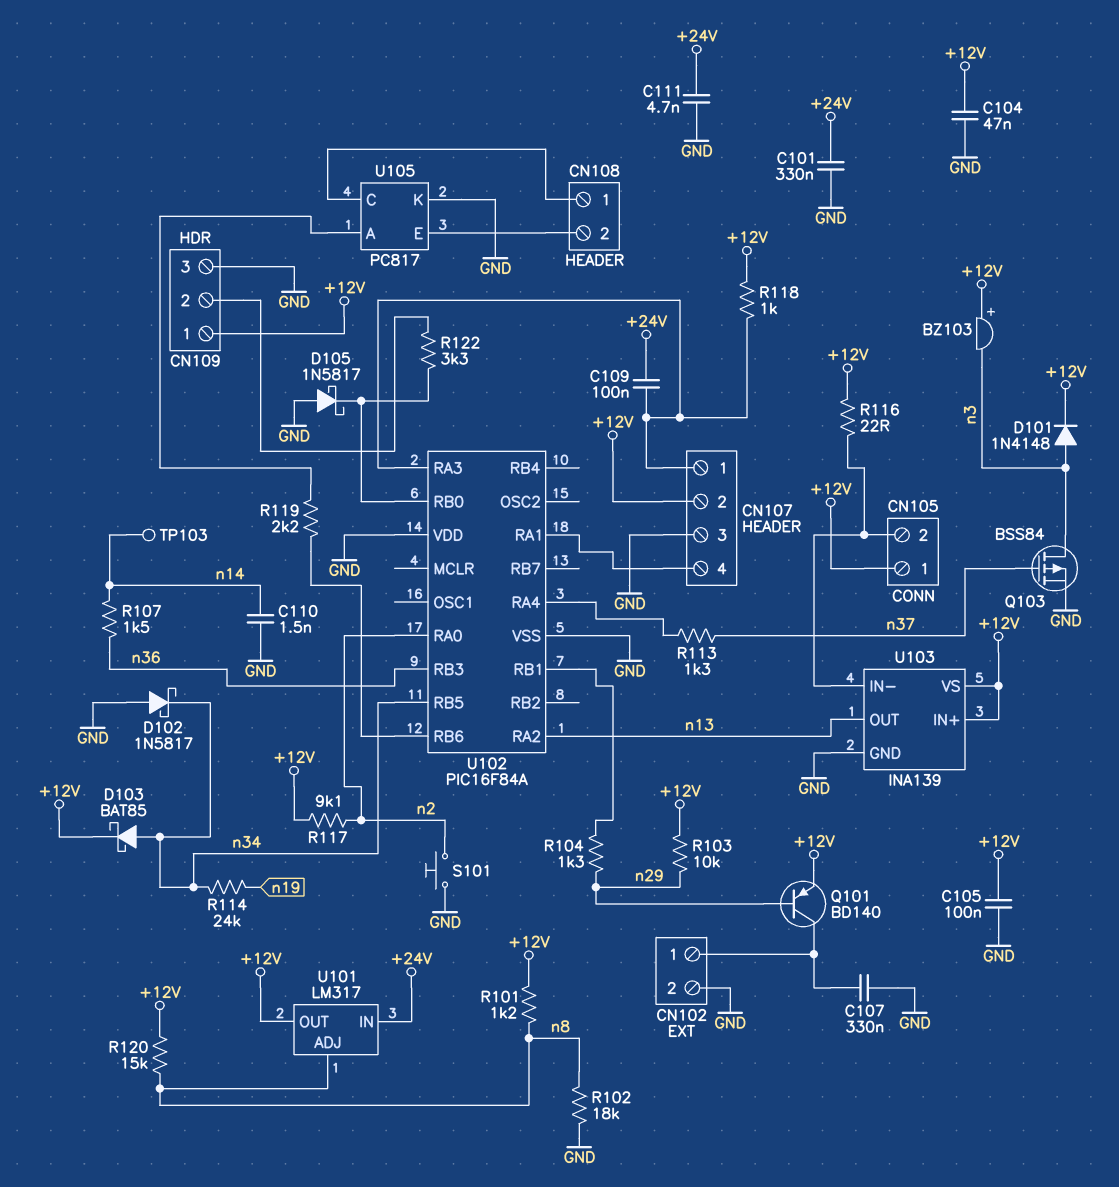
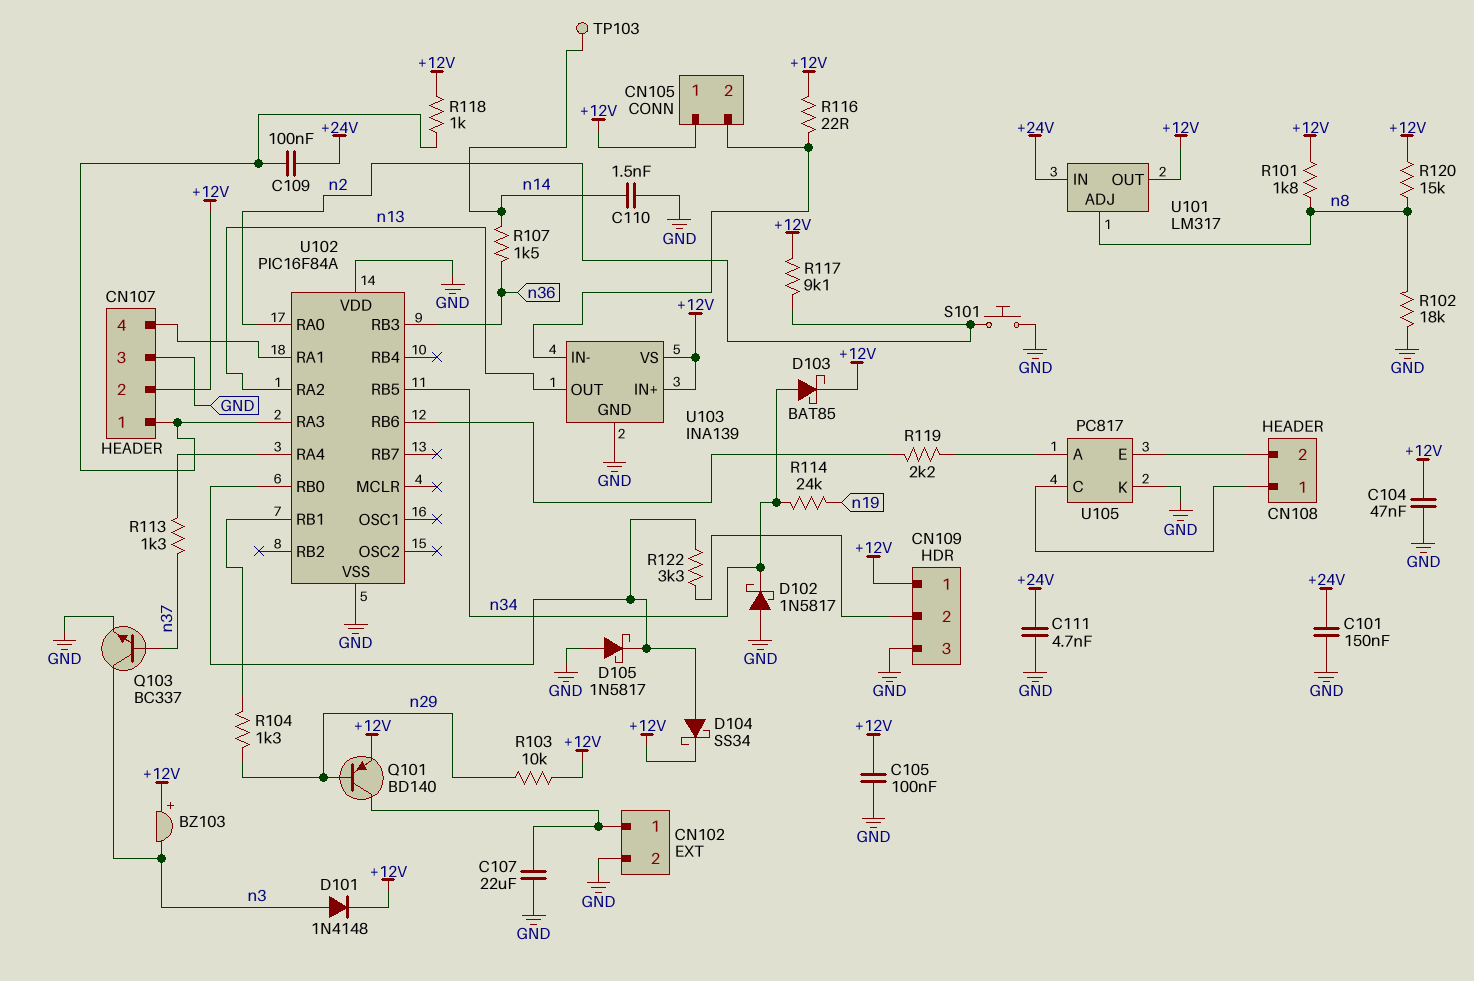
C101: 330nF (+24V, GND) -> 150nF (+24V, GND)
C107: 330nF (CN102/1, GND) -> 22uF (CN102/1, GND)
D104: none -> schottky SS34 (A U102/RB0, K +12V)
Q103: PMOS BSS84 (G n37, D n3, S GND) -> NPN BC337 (B n37, C n3, E GND)
R101: 1.2k (+12V, n8) -> 1.8k (+12V, n8)

